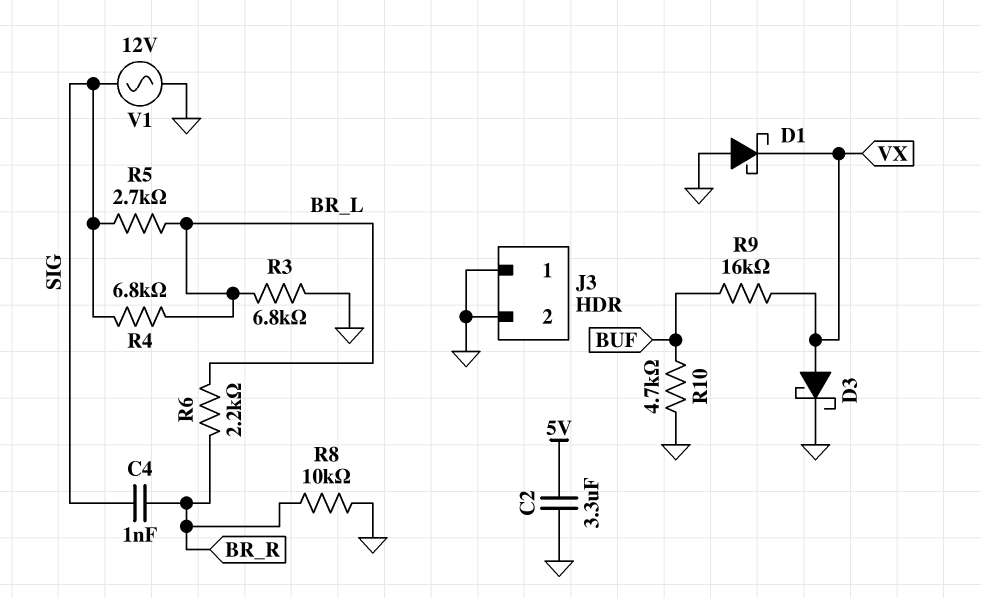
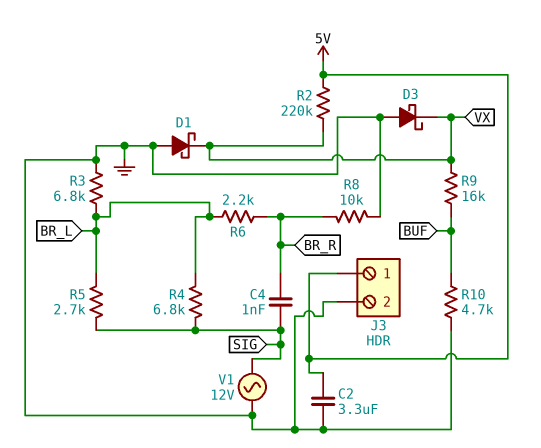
D3: schottky (A VX, K GND) -> schottky (A GND, K VX)
J3 pin 1: GND -> 5V
R2: none -> 220k (5V, VX)

